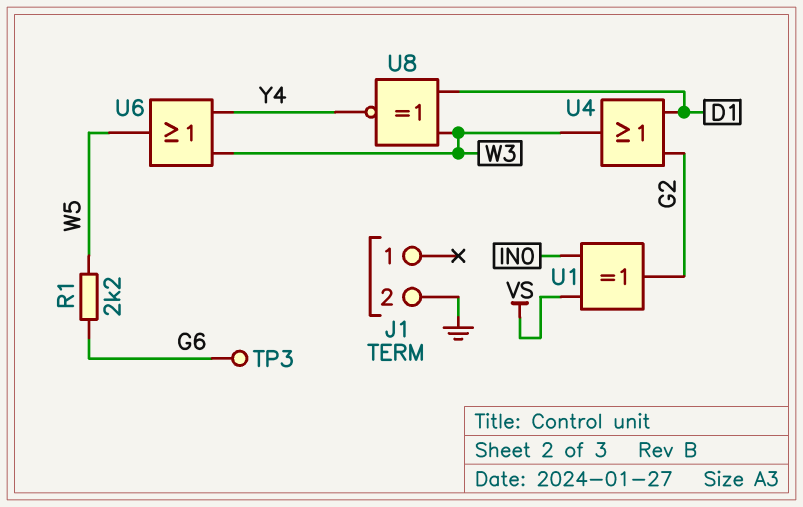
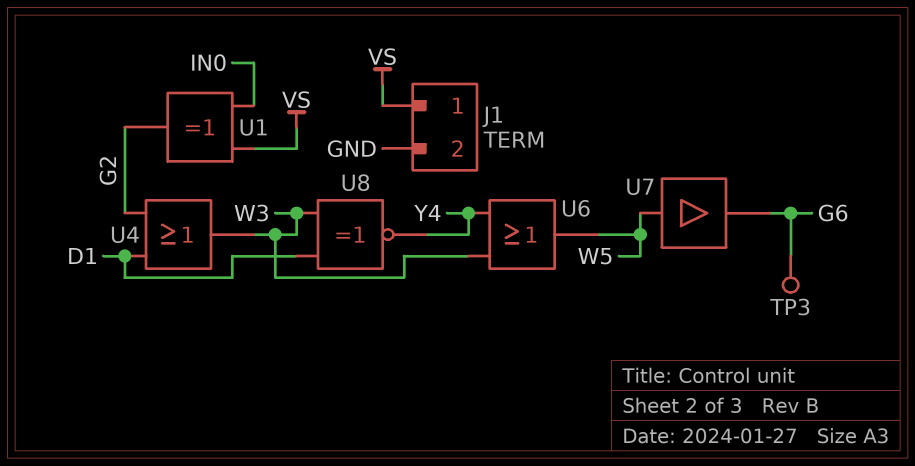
J1 pin 1: none -> VS
R1: 2.2k (G6, W5) -> none
U7: none -> buffer (in W5, out G6)

